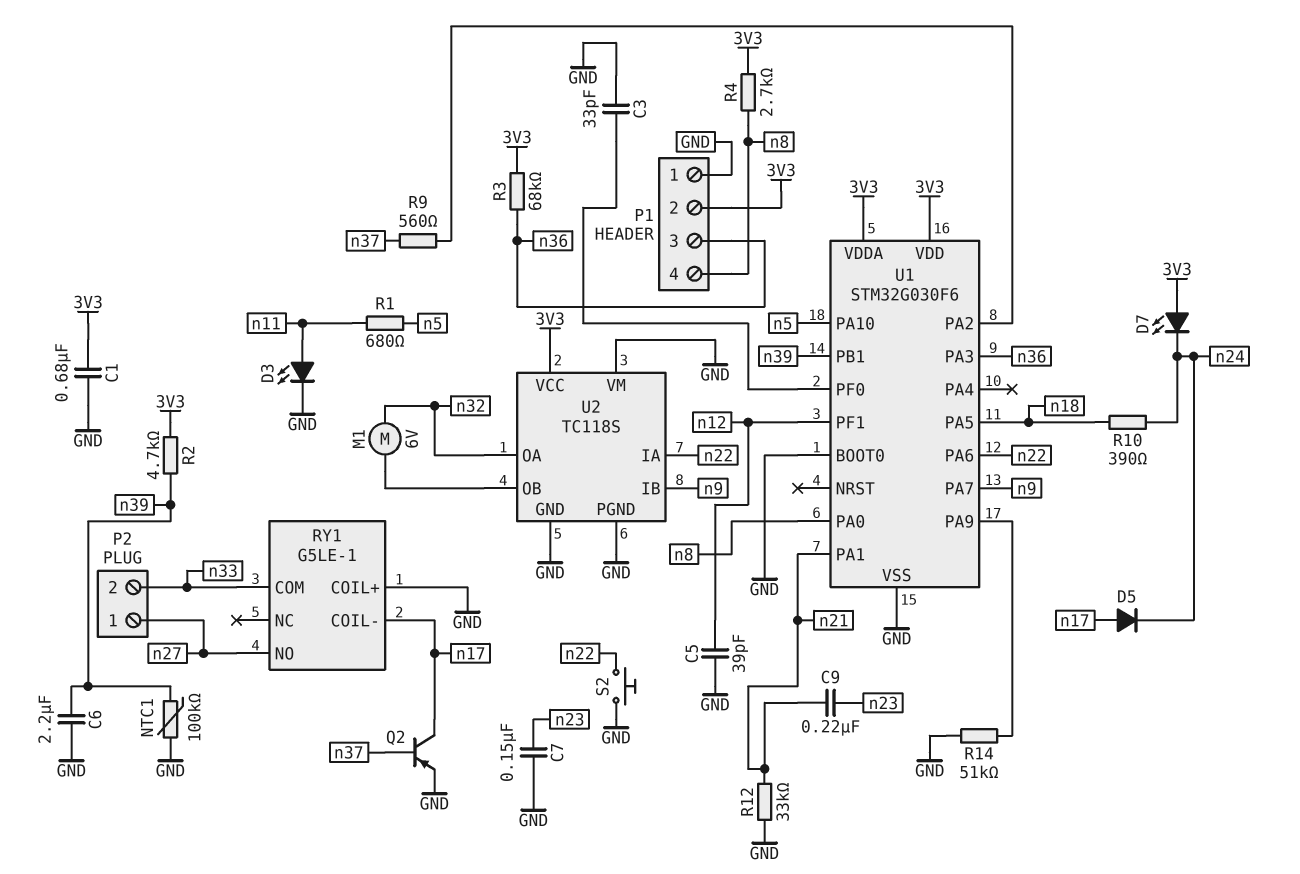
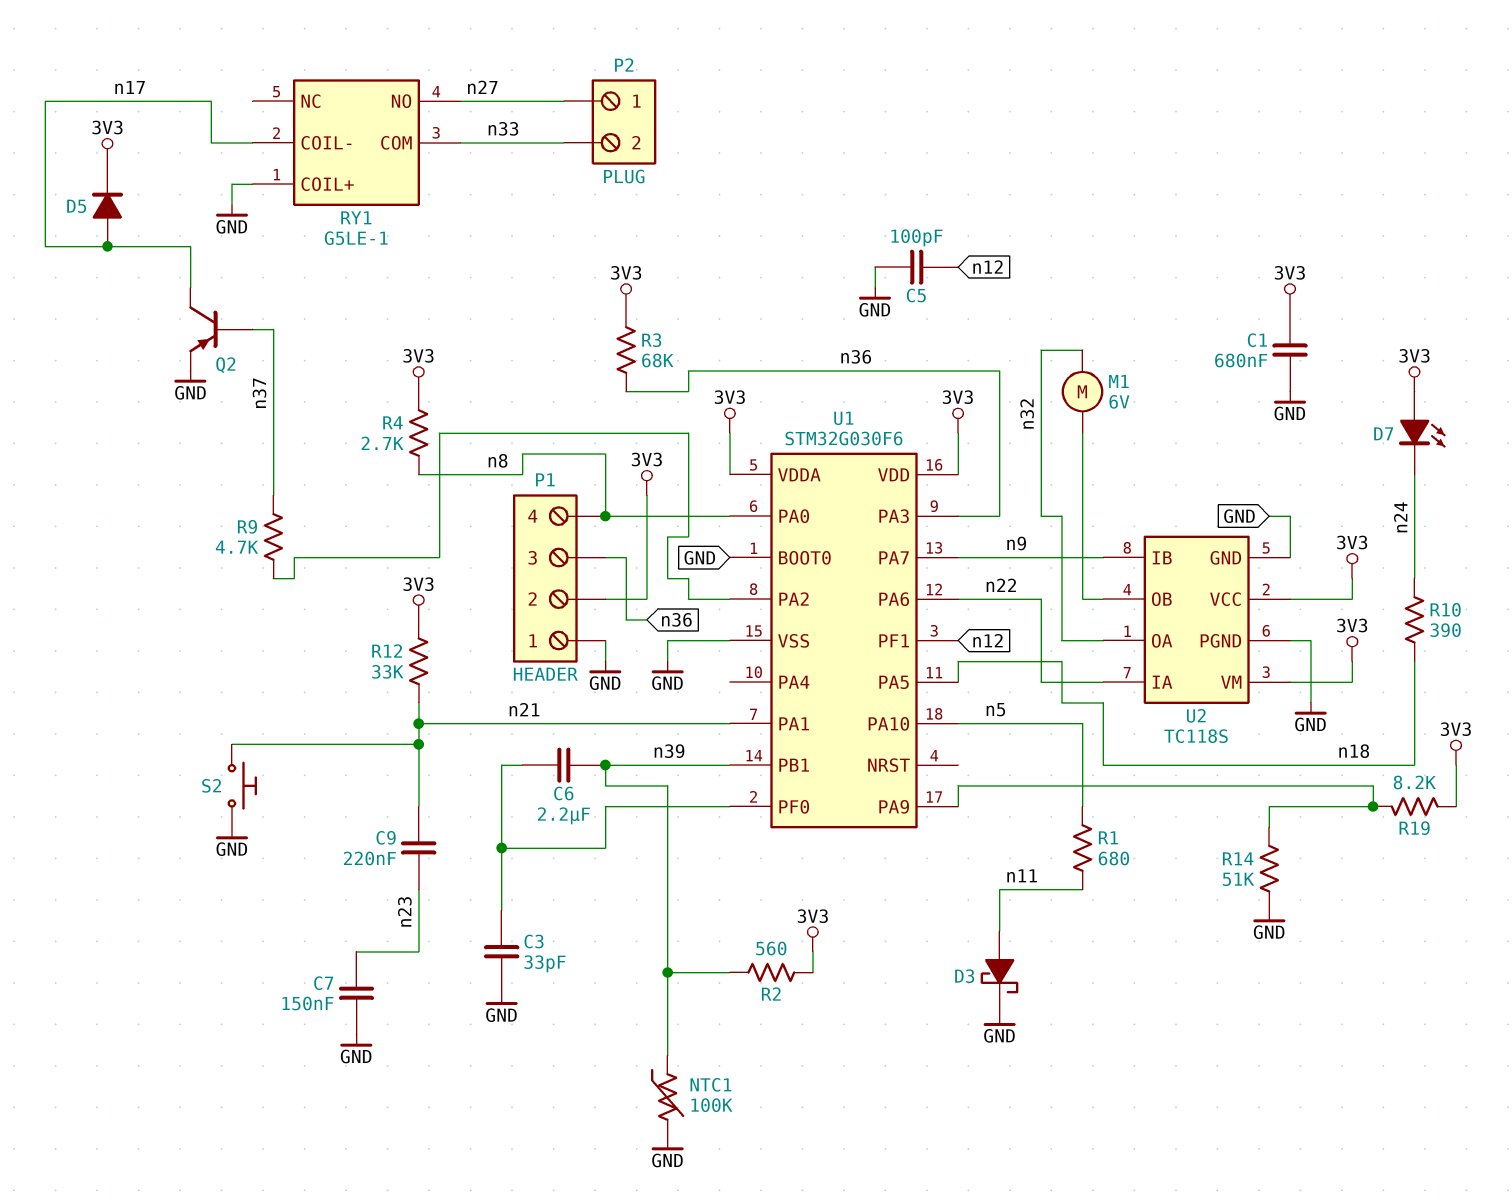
C5: 39pF (GND, n12) -> 100pF (GND, n12)
C6: 2.2uF (GND, n39) -> 2.2uF (U1/PF0, n39)
D3: LED (A n11, K GND) -> schottky (A n11, K GND)
D5: diode (A n17, K n24) -> diode (A n17, K 3V3)
R2: 4.7k (3V3, n39) -> 560 (3V3, n39)
R9: 560 (U1/PA2, n37) -> 4.7k (U1/PA2, n37)
R12: 33k (GND, n21) -> 33k (3V3, n21)
R19: none -> 8.2k (3V3, U1/PA9)
S2: button (GND, n22) -> button (GND, n21)
U2 pin VM: GND -> 3V3

